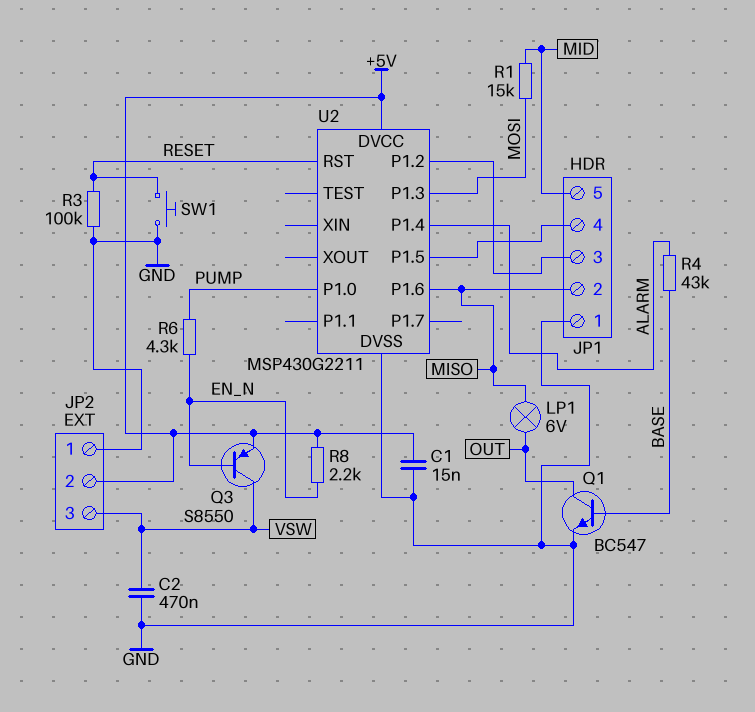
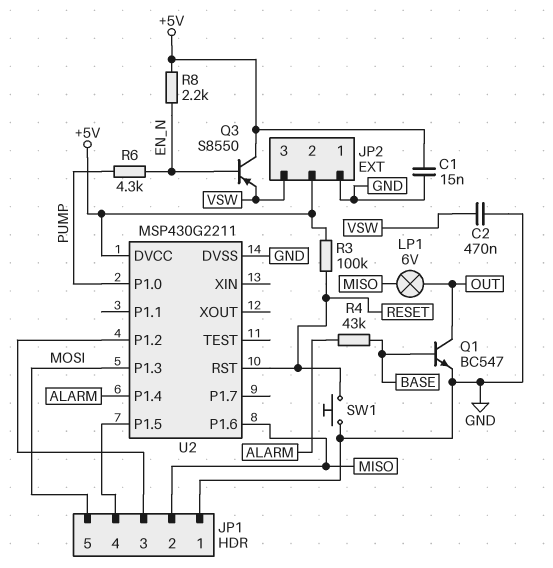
JP1 pin 5: MID -> MOSI
Q3: PNP S8550 (B EN_N, C VSW, E +5V) -> PNP S8550 (B EN_N, C +5V, E VSW)
R1: 15k (MID, MOSI) -> none
R3: 100k (GND, RESET) -> 100k (+5V, RESET)

